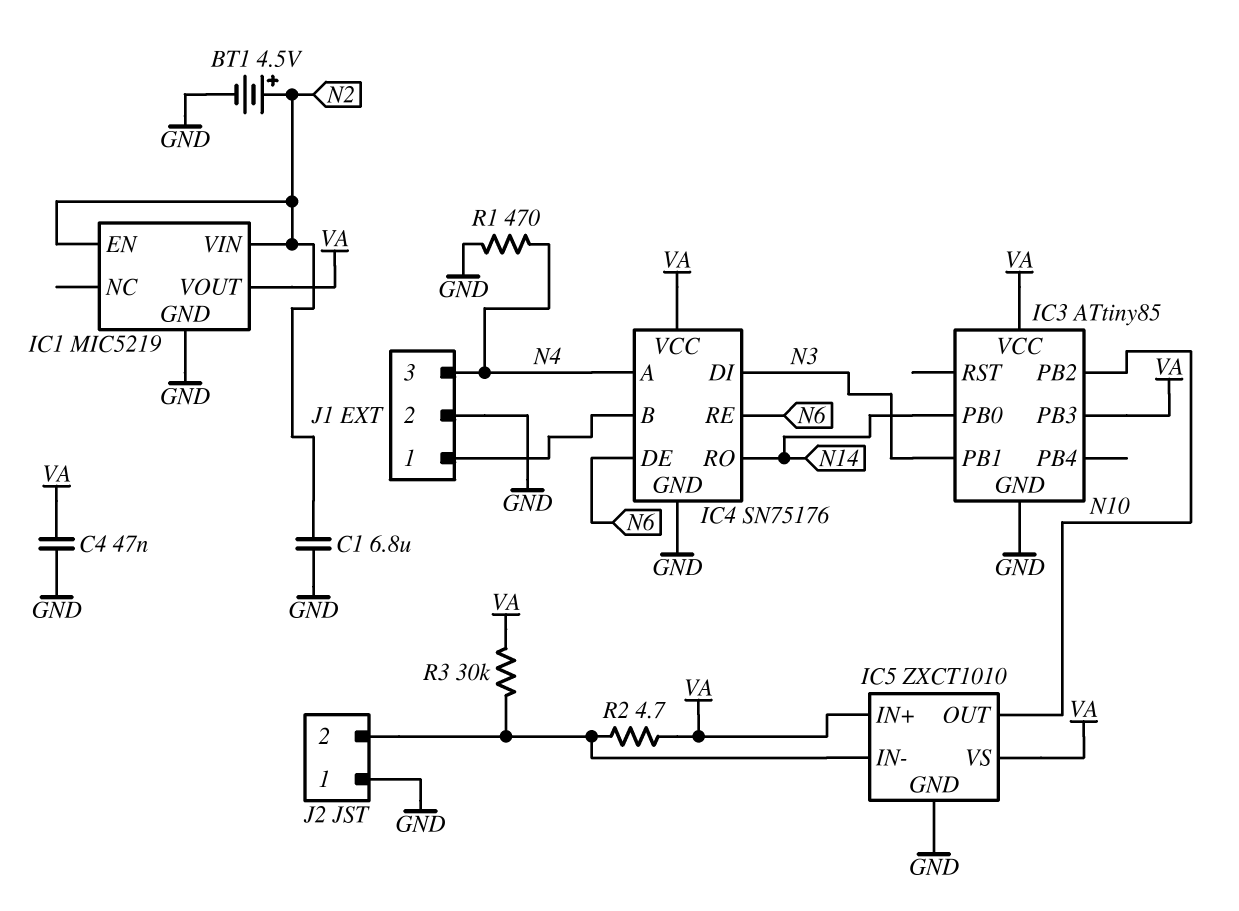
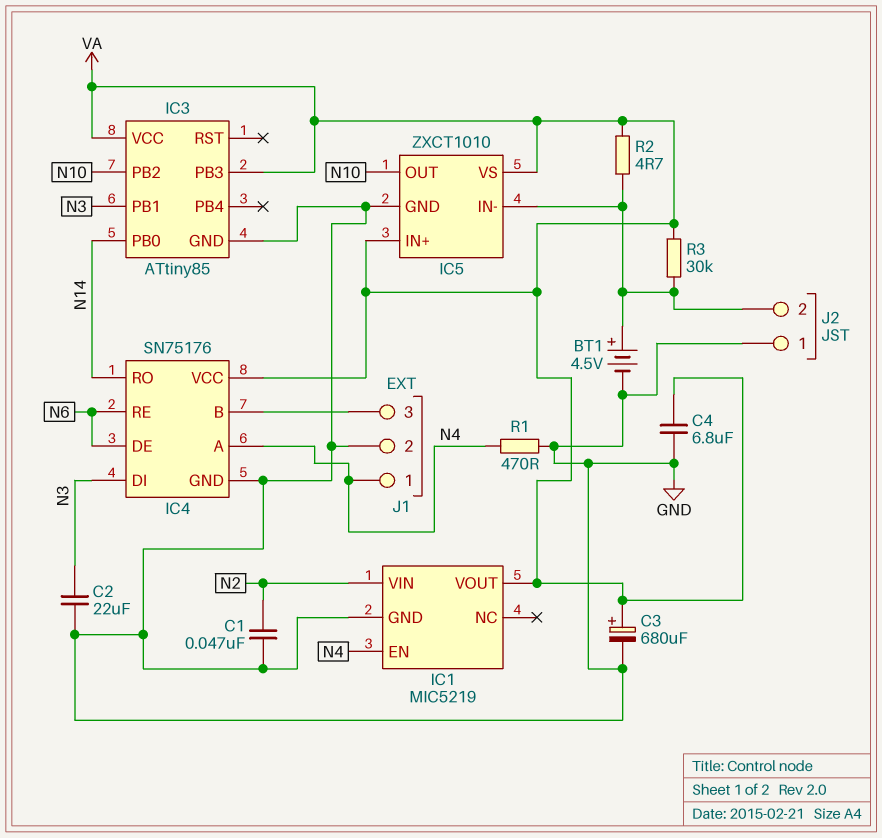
BT1: 4.5V (plus N2, minus GND) -> 4.5V (plus IC5/IN-, minus GND)
C1: 6.8uF (GND, N2) -> 47nF (GND, N2)
C2: none -> 22uF (GND, N3)
C3: none -> 680uF (plus VA, minus GND)
C4: 47nF (GND, VA) -> 6.8uF (GND, VA)
IC1 pin EN: N2 -> N4
J1 pin 1: IC4/B -> N4
J1 pin 3: N4 -> IC4/B

